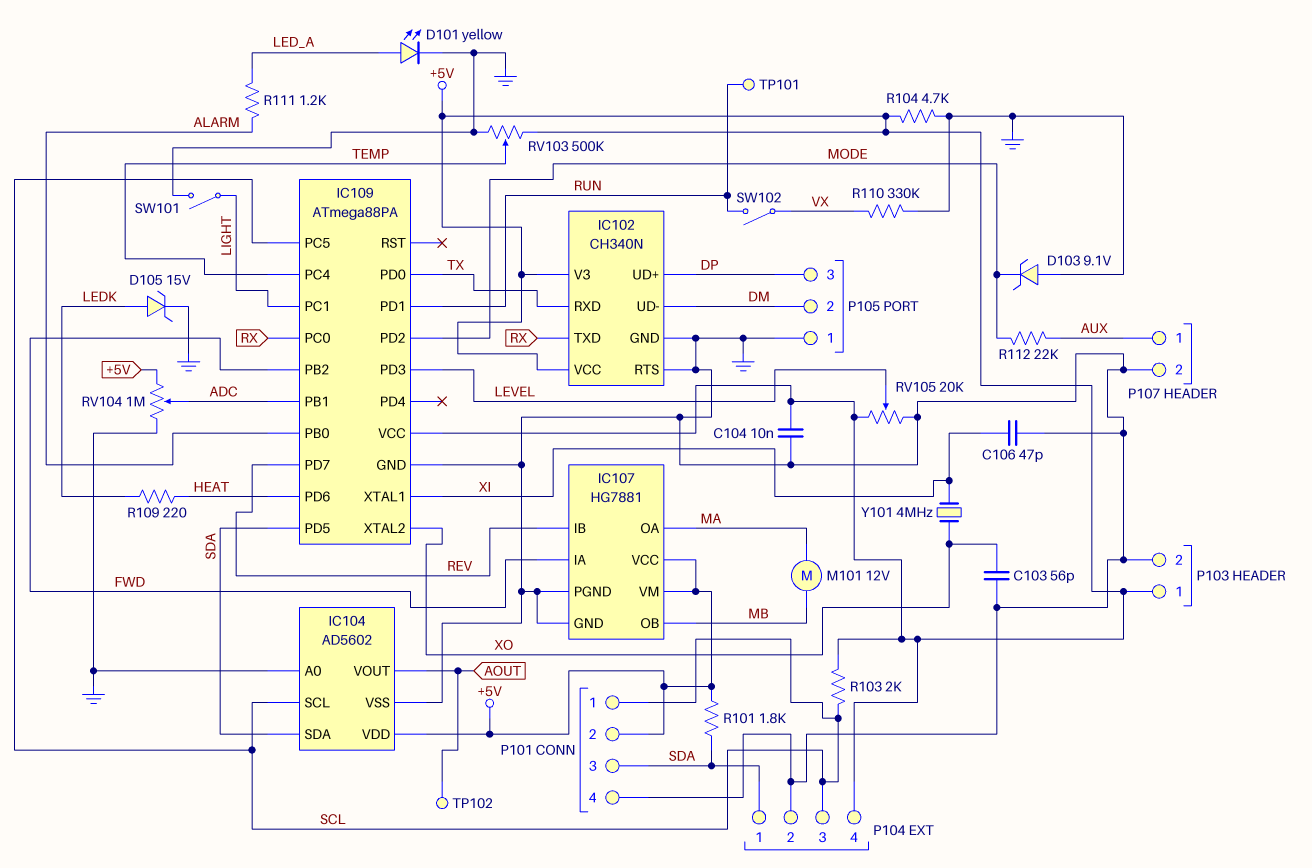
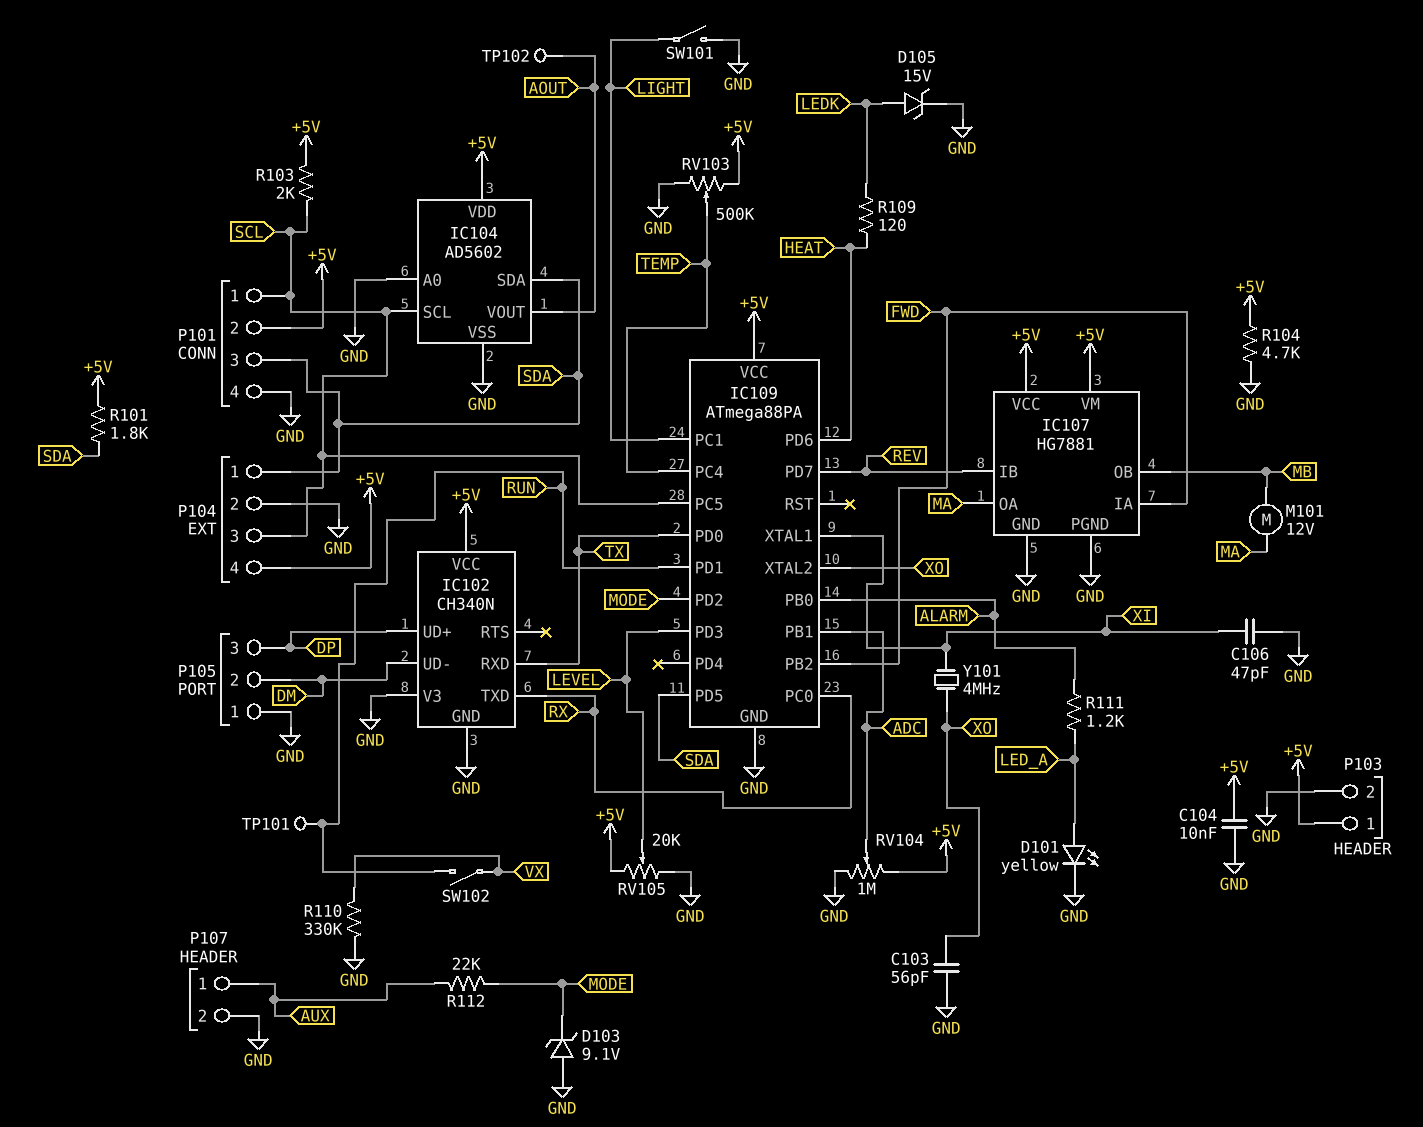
IC102 pin RTS: GND -> none
IC102 pin V3: +5V -> GND
R109: 220 (HEAT, LEDK) -> 120 (HEAT, LEDK)

